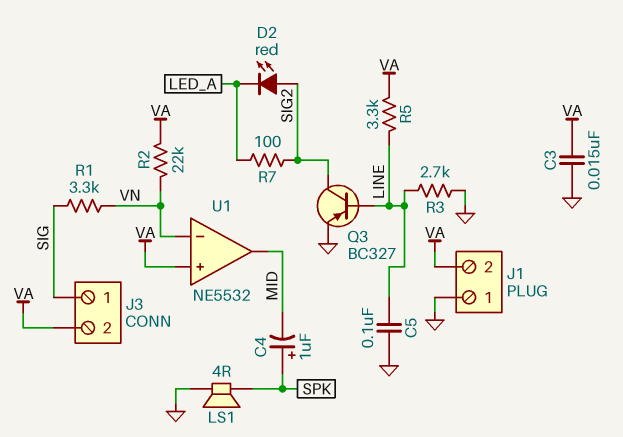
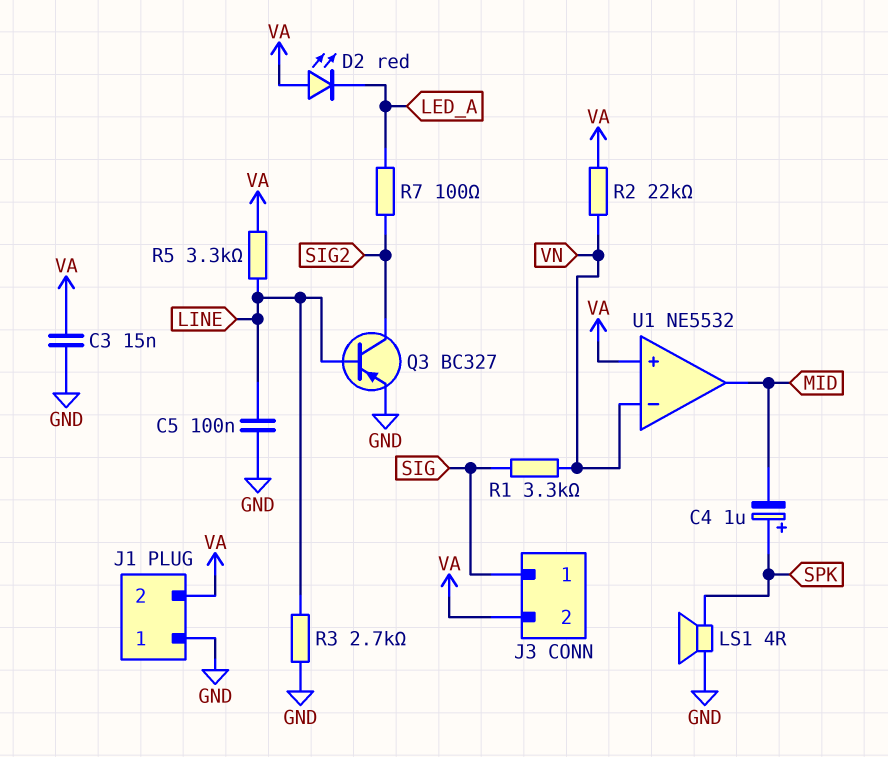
D2: LED red (A SIG2, K LED_A) -> LED red (A VA, K LED_A)

